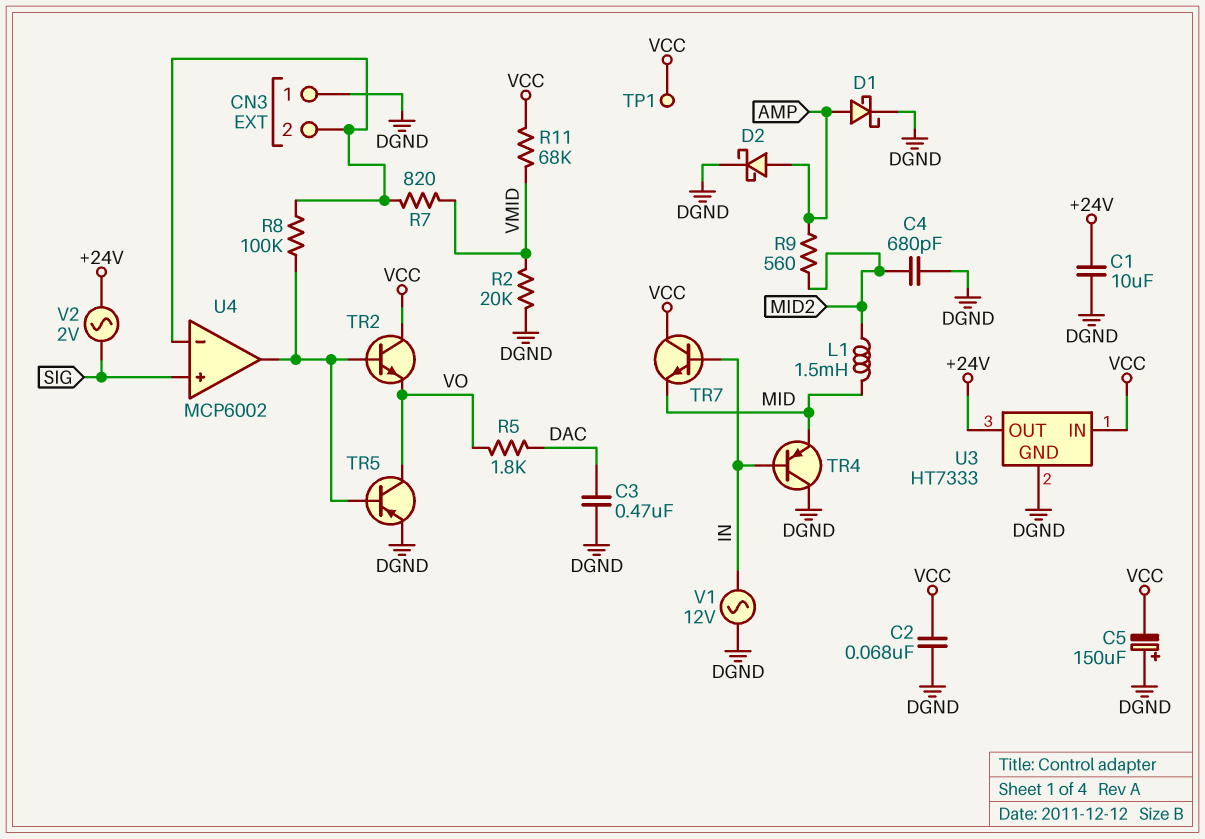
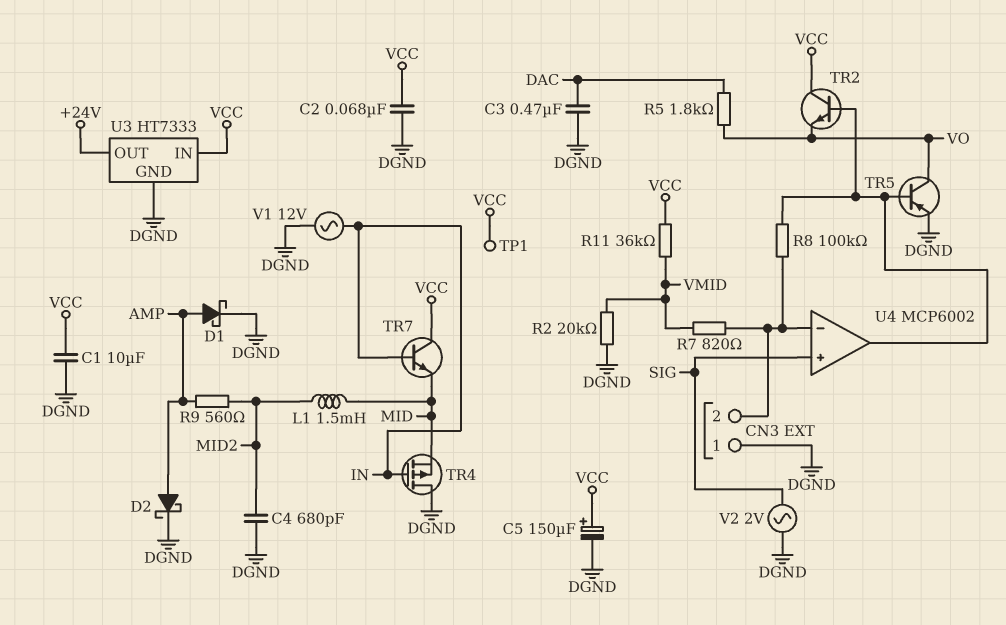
C1: 10uF (+24V, DGND) -> 10uF (DGND, VCC)
C5: 150uF (plus DGND, minus VCC) -> 150uF (plus VCC, minus DGND)
R11: 68k (VCC, VMID) -> 36k (VCC, VMID)
TR4: PNP (B IN, C DGND, E MID) -> PMOS (G IN, D DGND, S MID)
V2: AC 2V (+24V, SIG) -> AC 2V (DGND, SIG)

